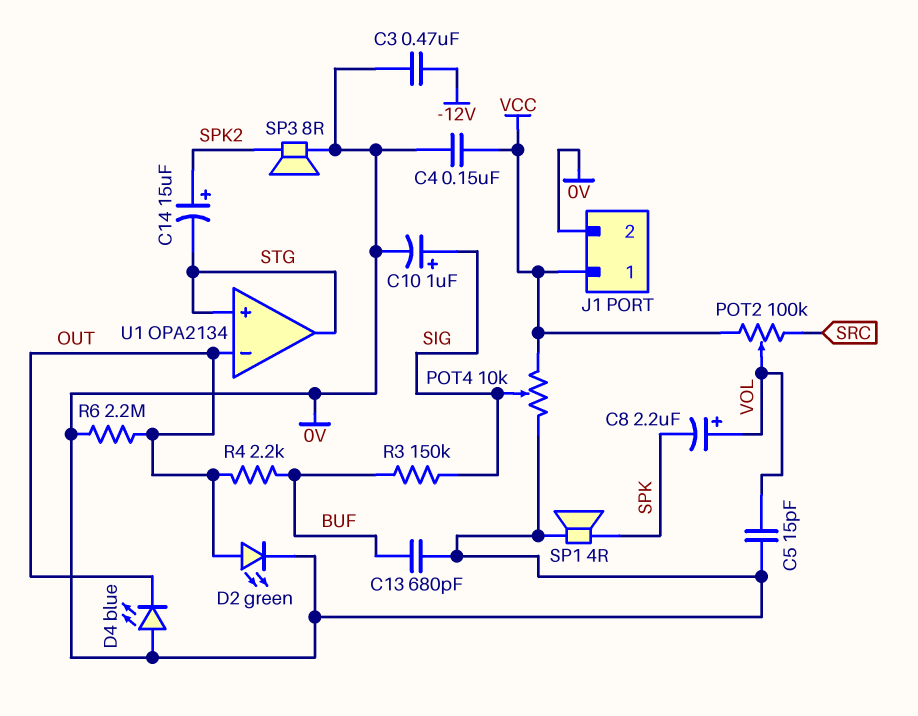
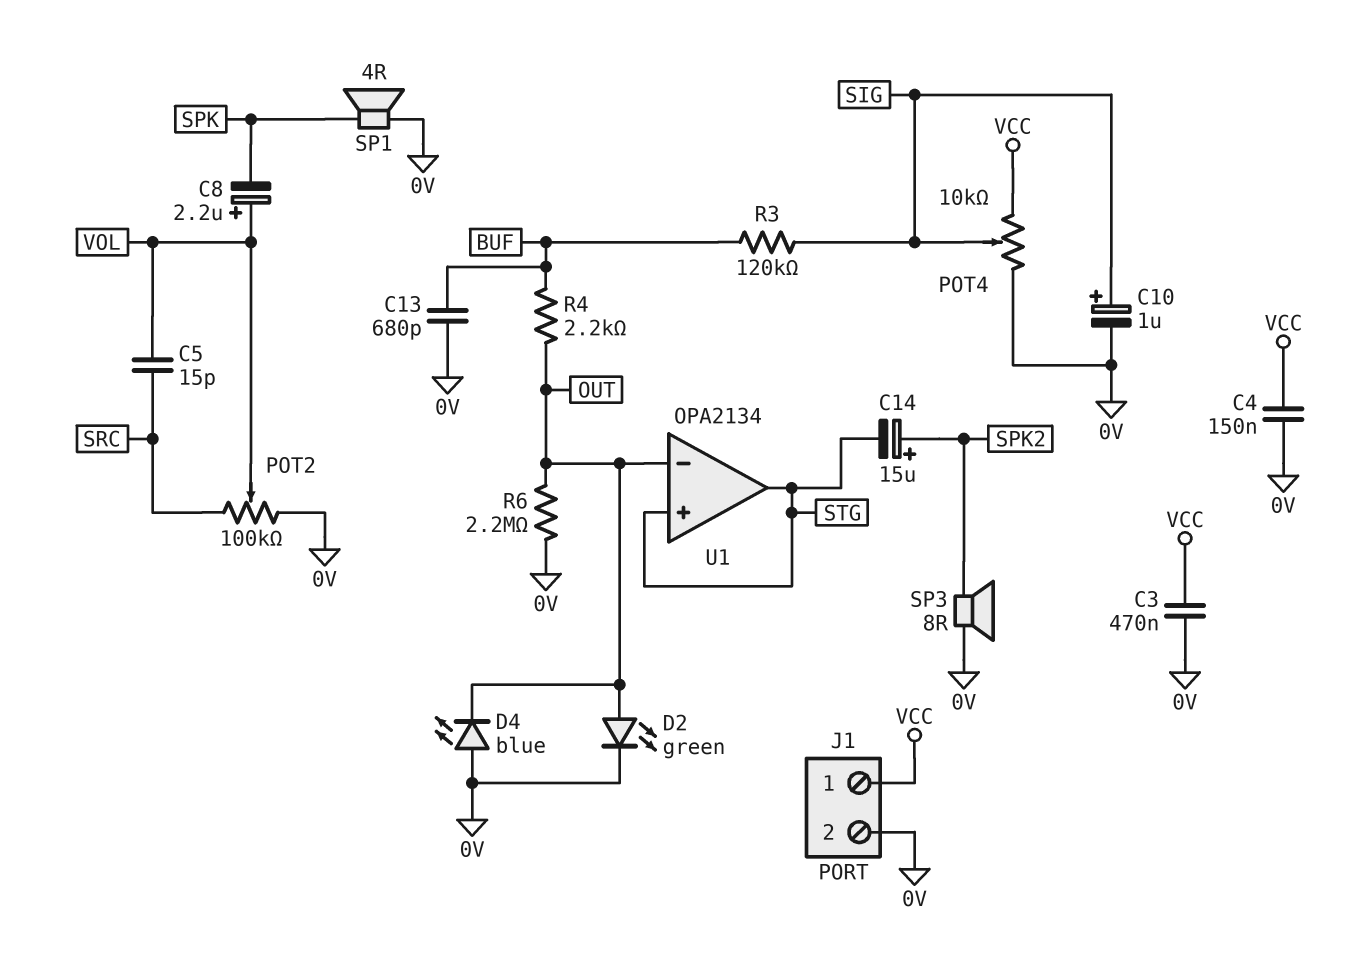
C3: 470nF (-12V, 0V) -> 470nF (0V, VCC)
C5: 15pF (0V, VOL) -> 15pF (SRC, VOL)
POT2: 100k (SRC, VCC, wiper VOL) -> 100k (0V, SRC, wiper VOL)
R3: 150k (BUF, SIG) -> 120k (BUF, SIG)

